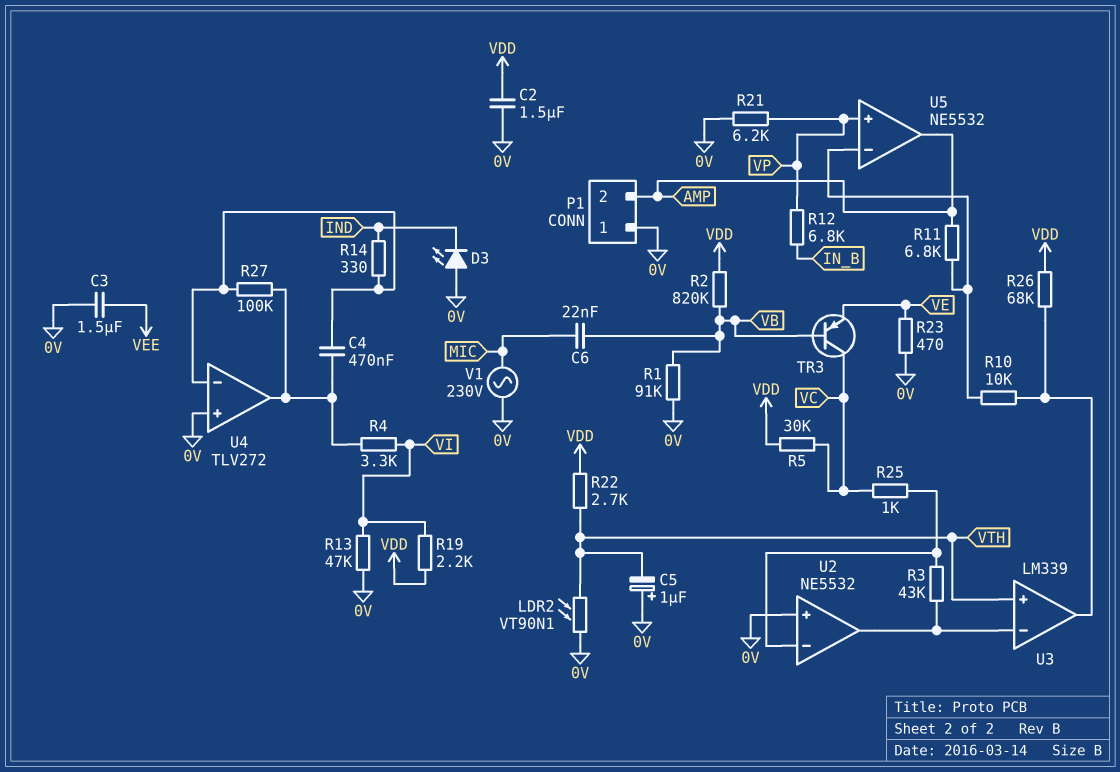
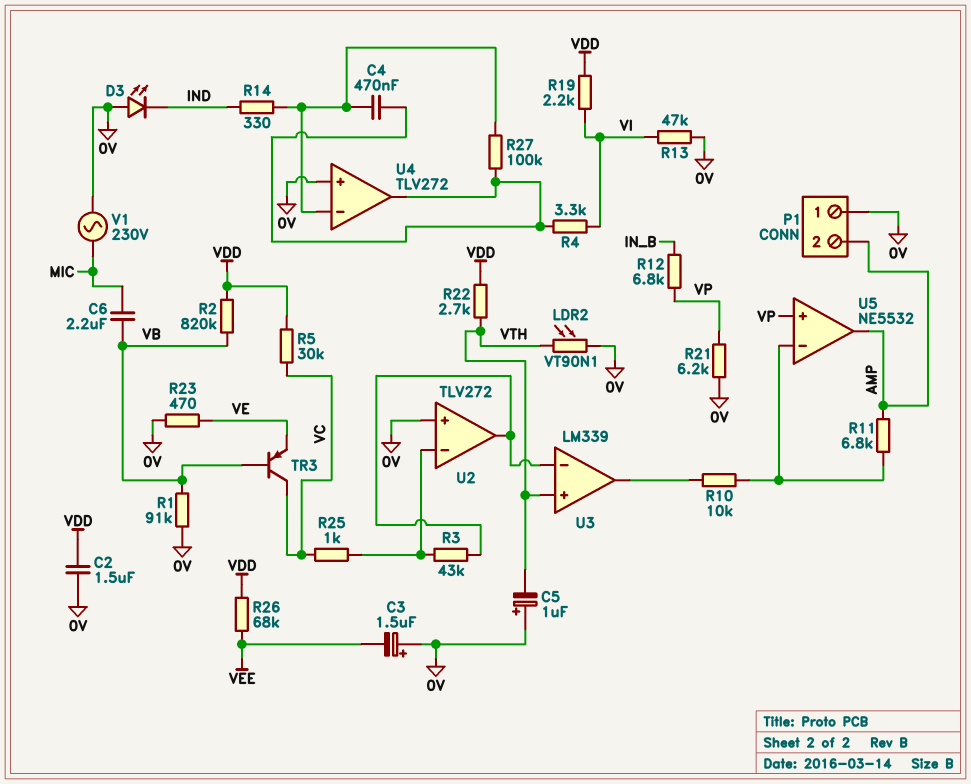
C3: 1.5uF (0V, VEE) -> 1.5uF (plus 0V, minus VEE)
C6: 22nF (MIC, VB) -> 2.2uF (MIC, VB)
R26: 68k (U3/out, VDD) -> 68k (VDD, VEE)
U2: NE5532 -> TLV272

